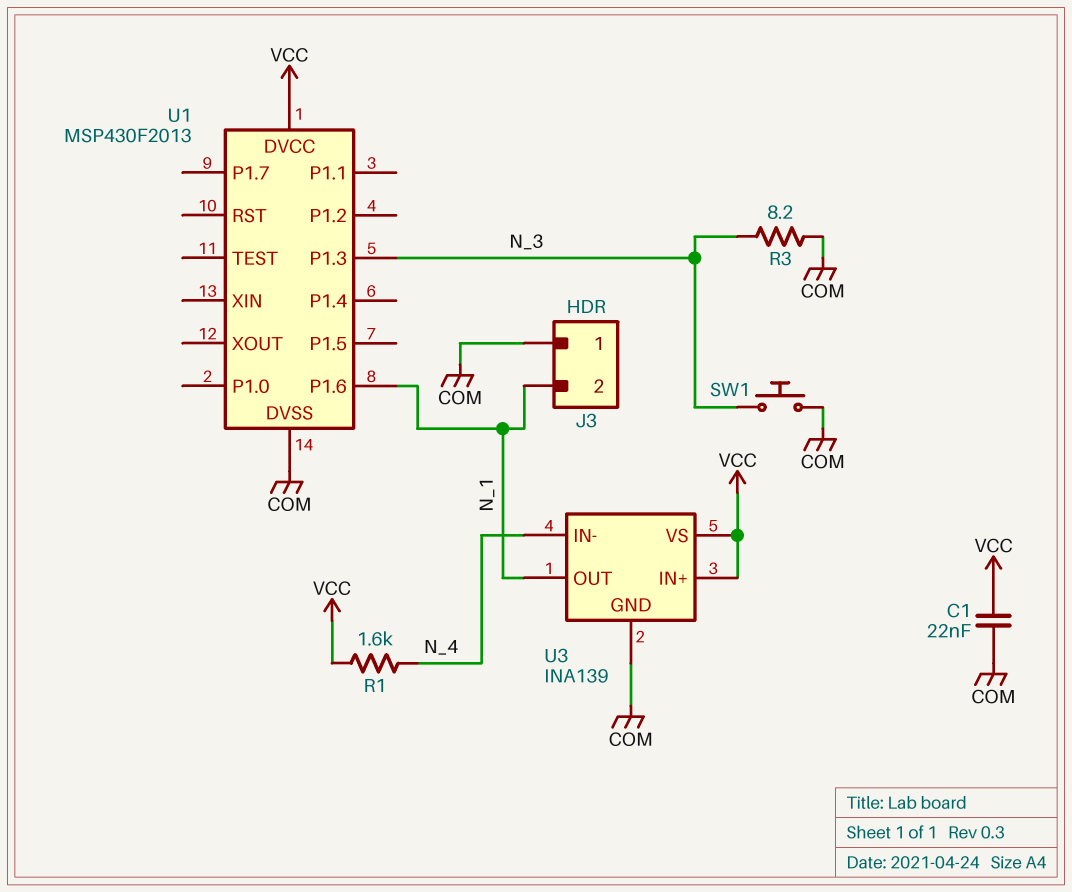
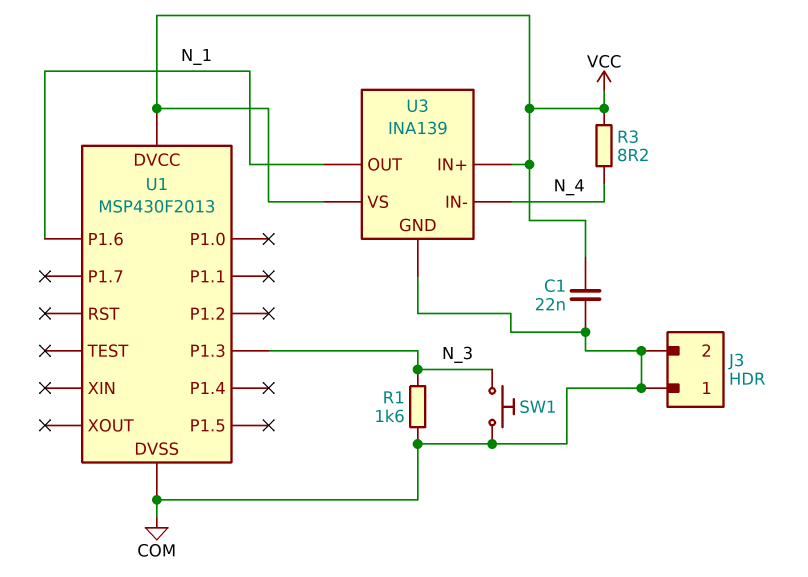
J3 pin 2: N_1 -> COM
R1: 1.6k (N_4, VCC) -> 1.6k (COM, N_3)
R3: 8.2 (COM, N_3) -> 8.2 (N_4, VCC)

